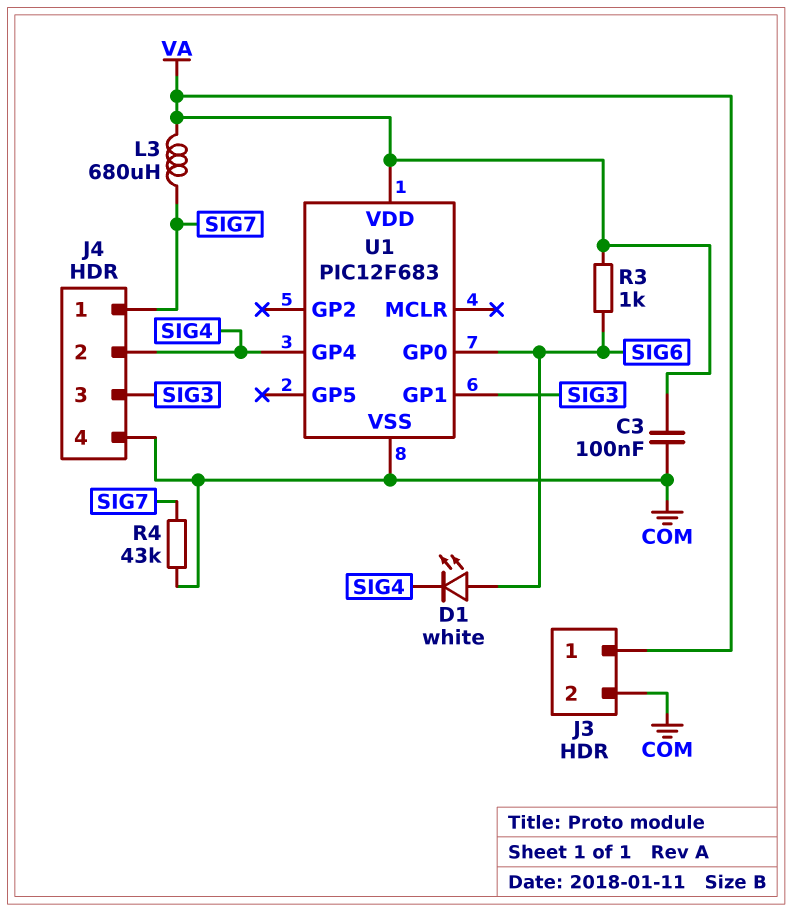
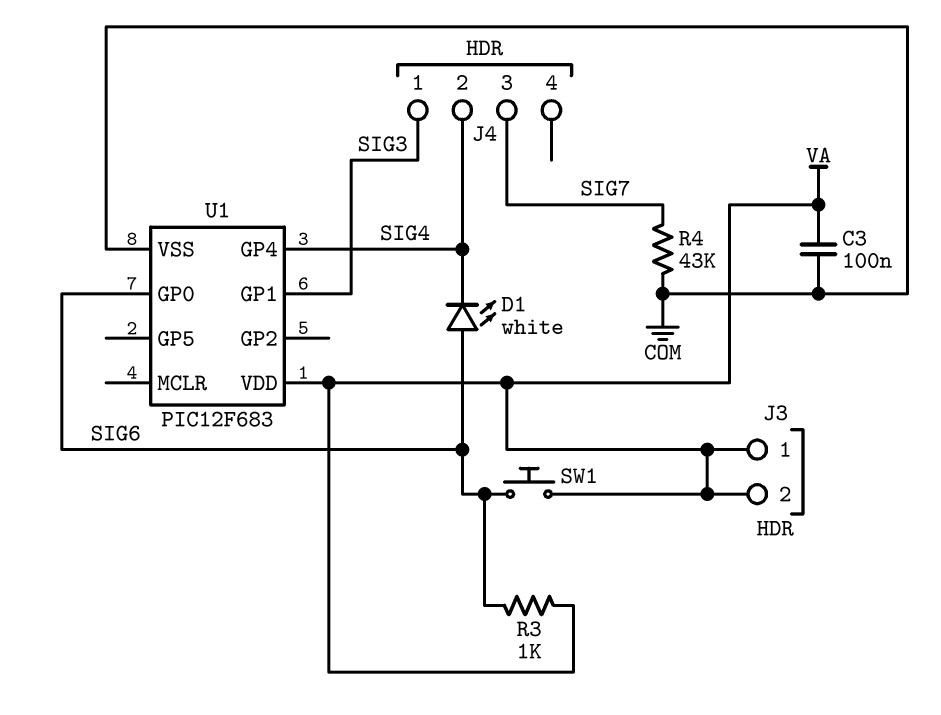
J3 pin 2: COM -> VA
J4 pin 1: SIG7 -> SIG3
J4 pin 3: SIG3 -> SIG7
J4 pin 4: COM -> none
L3: 680uH (SIG7, VA) -> none
SW1: none -> button (SIG6, VA)

